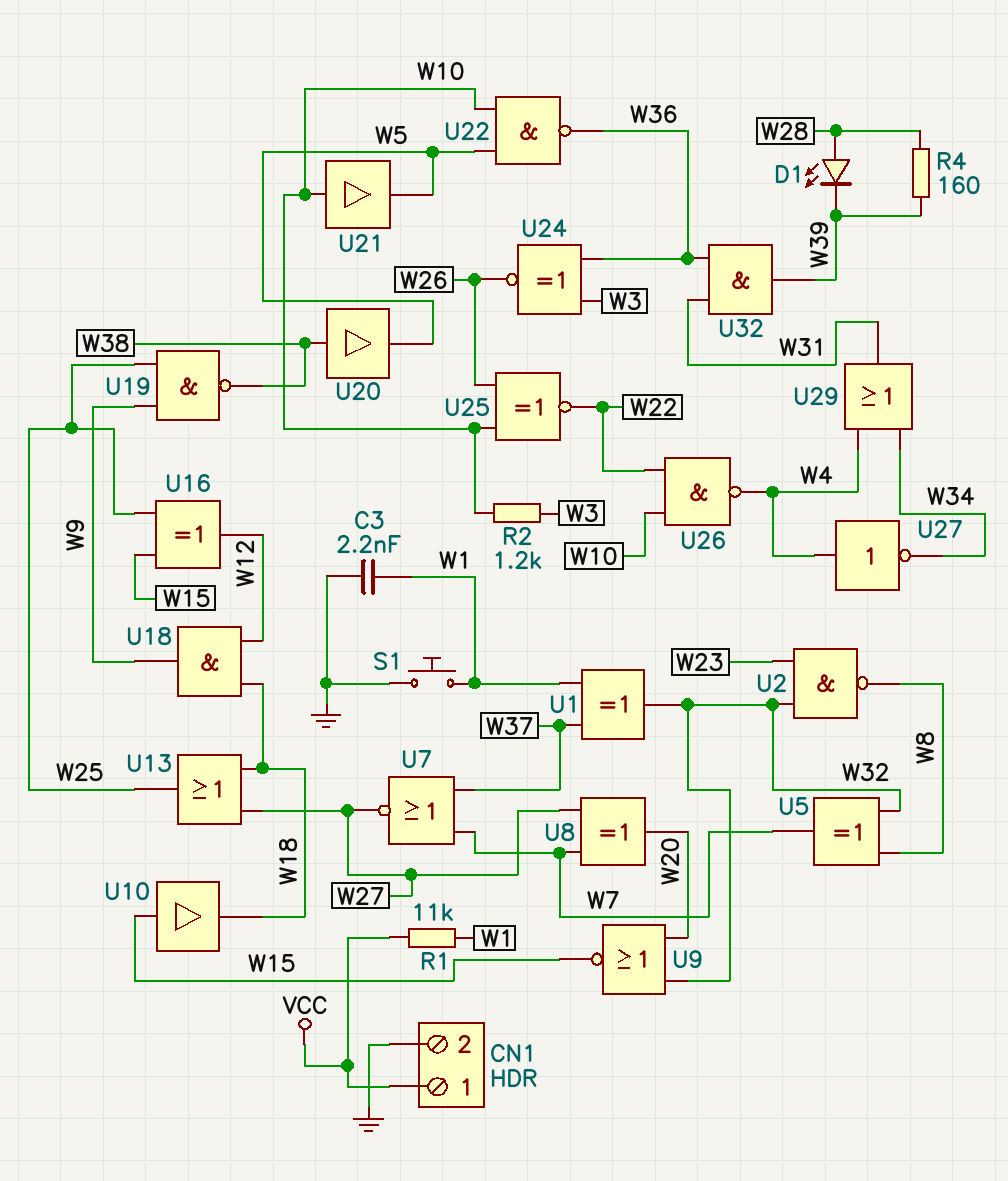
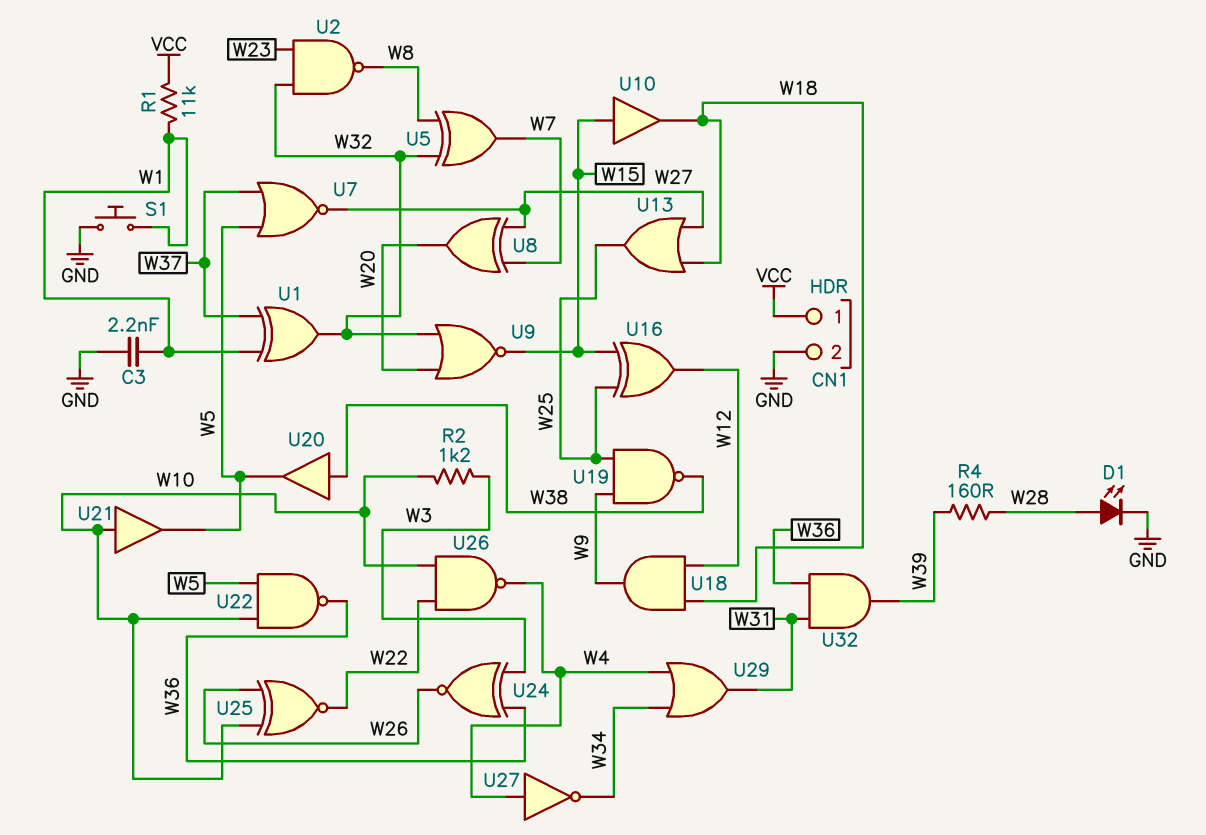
D1: LED (A W28, K W39) -> LED (A W28, K GND)
U7: NOR (in W7, in W37, out W27) -> NOR (in W5, in W37, out W27)

